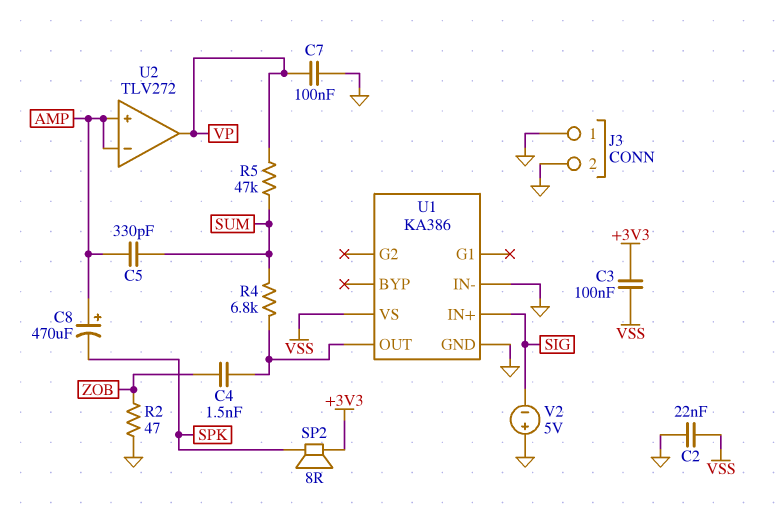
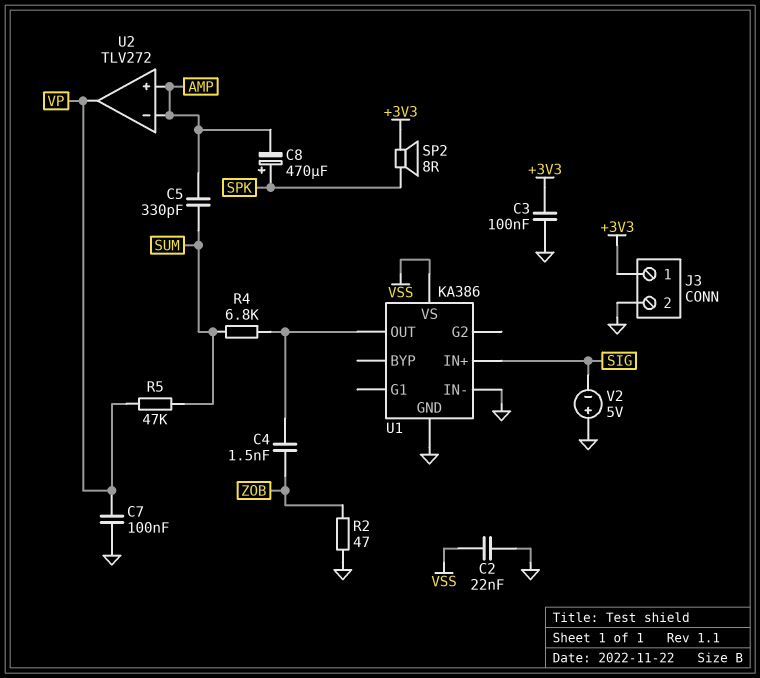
C3: 100nF (+3V3, VSS) -> 100nF (+3V3, GND)
C8: 470uF (plus AMP, minus SPK) -> 470uF (plus SPK, minus AMP)
J3 pin 1: GND -> +3V3

